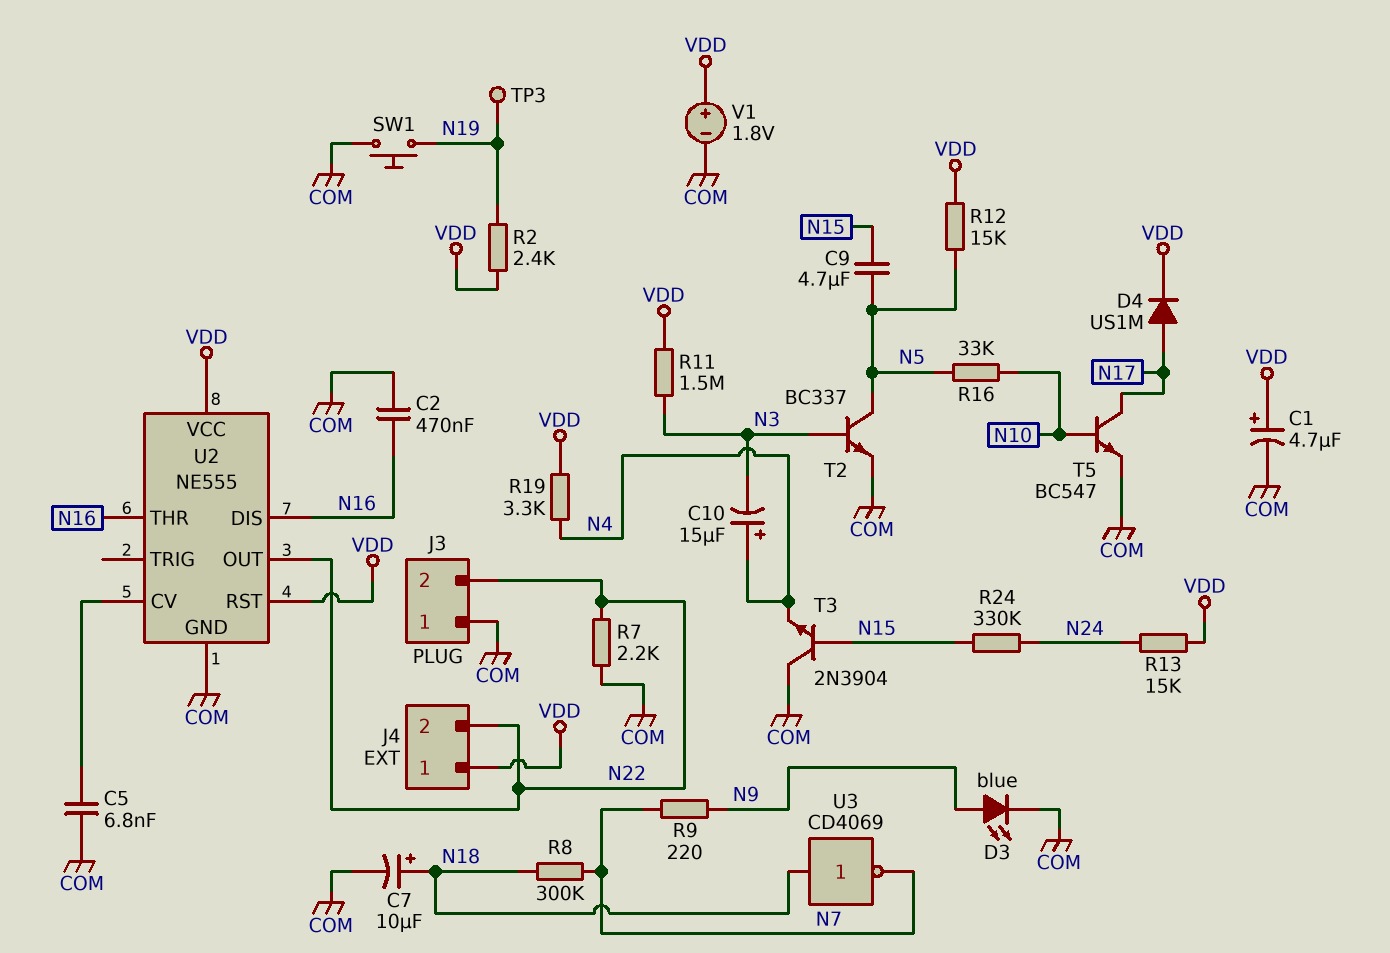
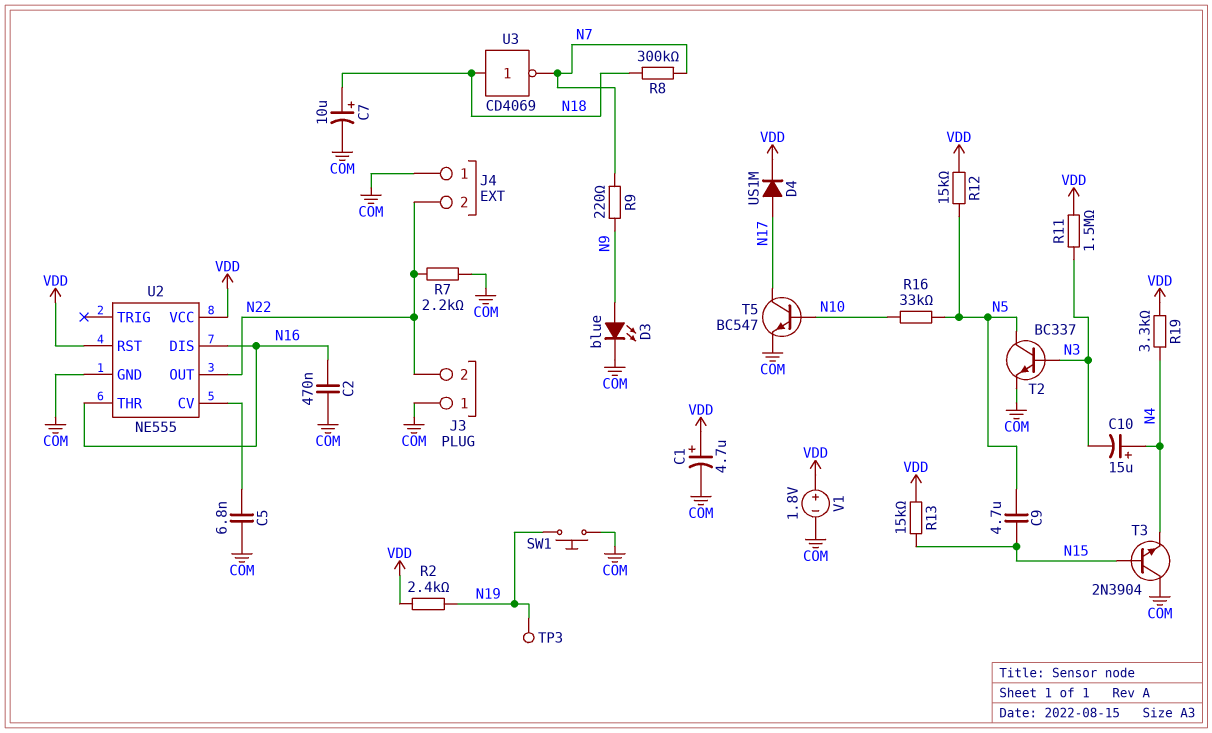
J4 pin 1: VDD -> COM
R13: 15k (N24, VDD) -> 15k (N15, VDD)
R24: 330k (N15, N24) -> none

